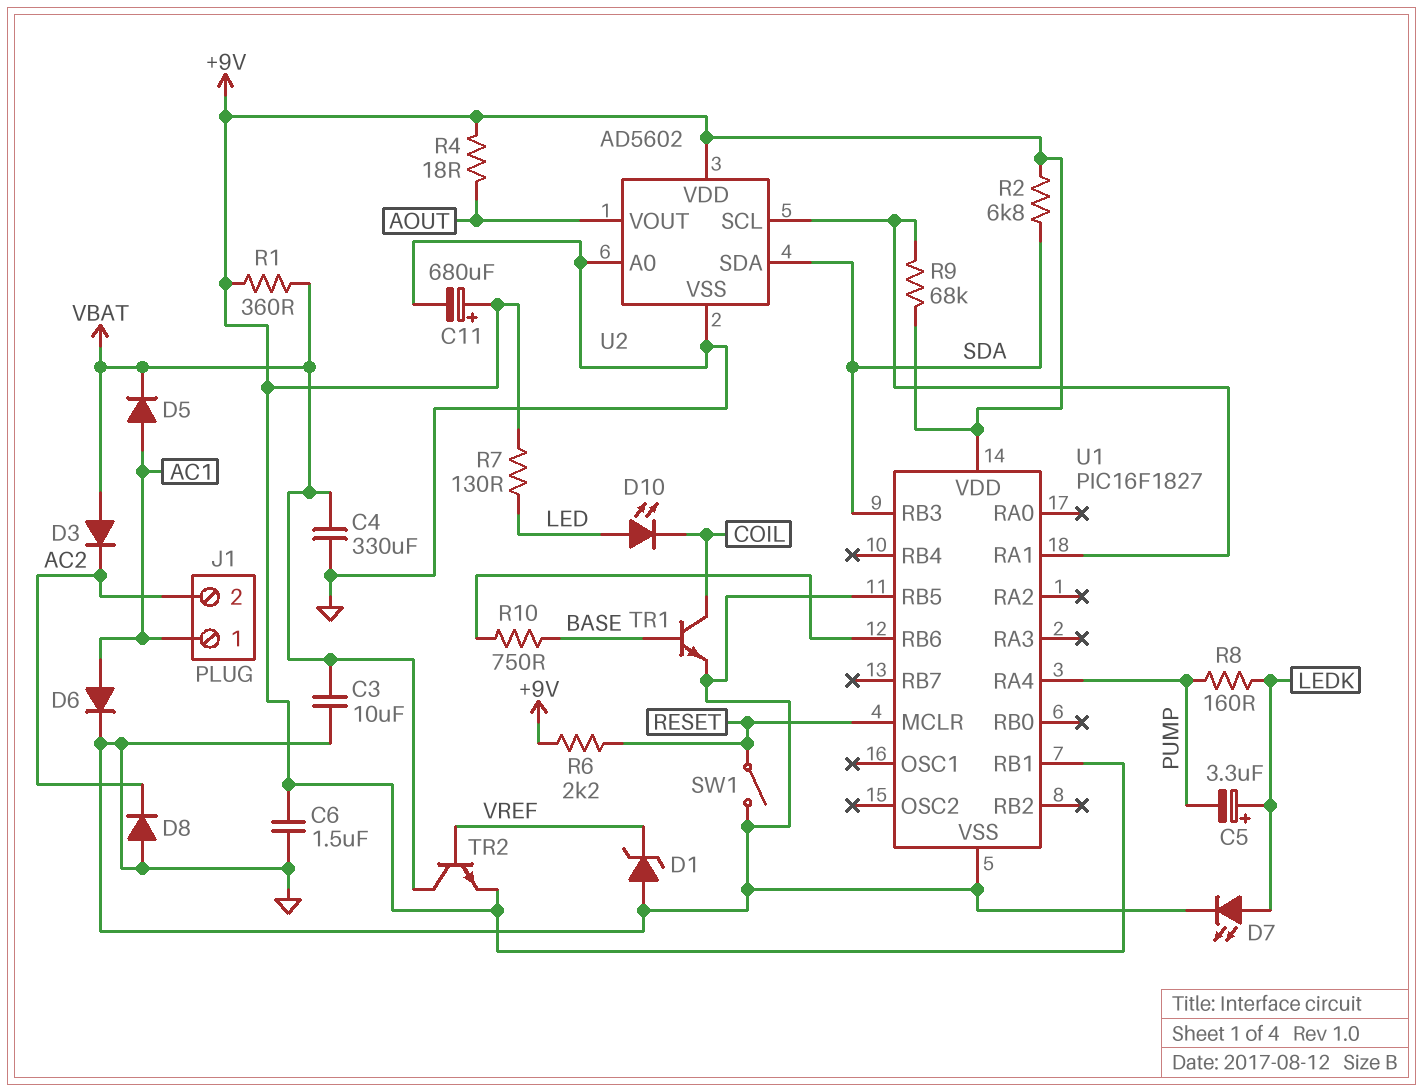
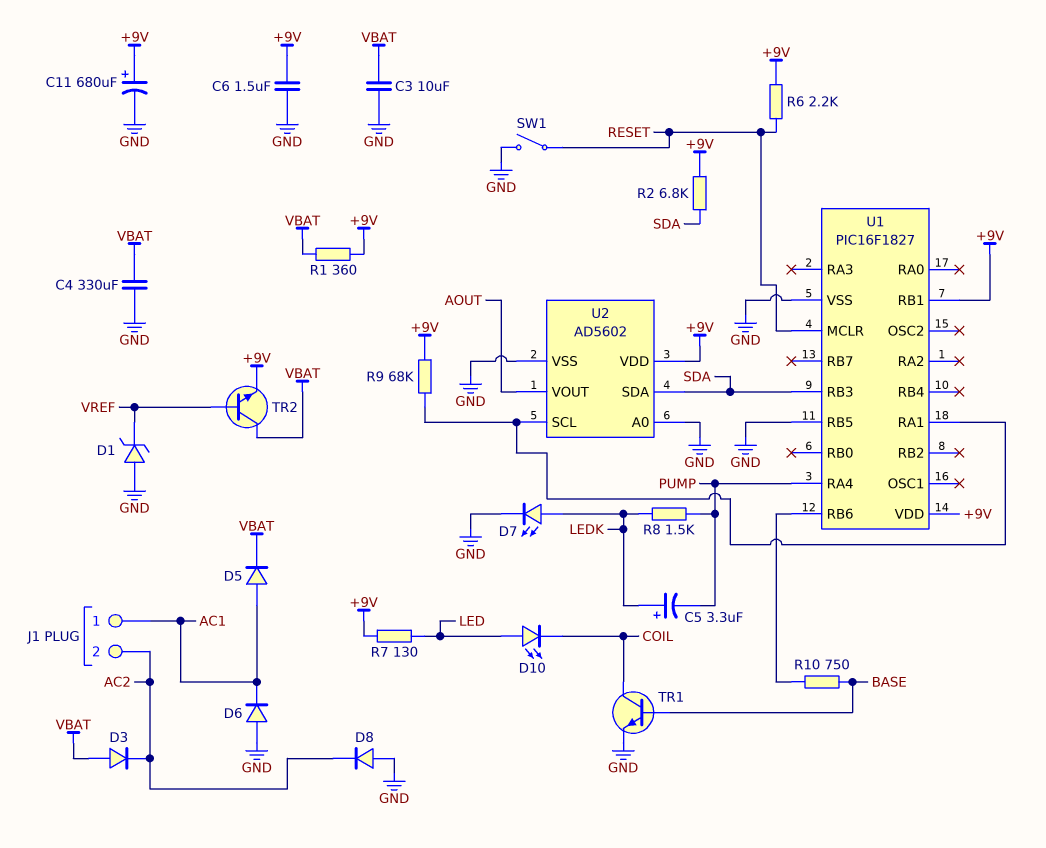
D6: diode (A AC1, K GND) -> diode (A GND, K AC1)
R4: 18 (+9V, AOUT) -> none
R8: 160 (LEDK, PUMP) -> 1.5k (LEDK, PUMP)

